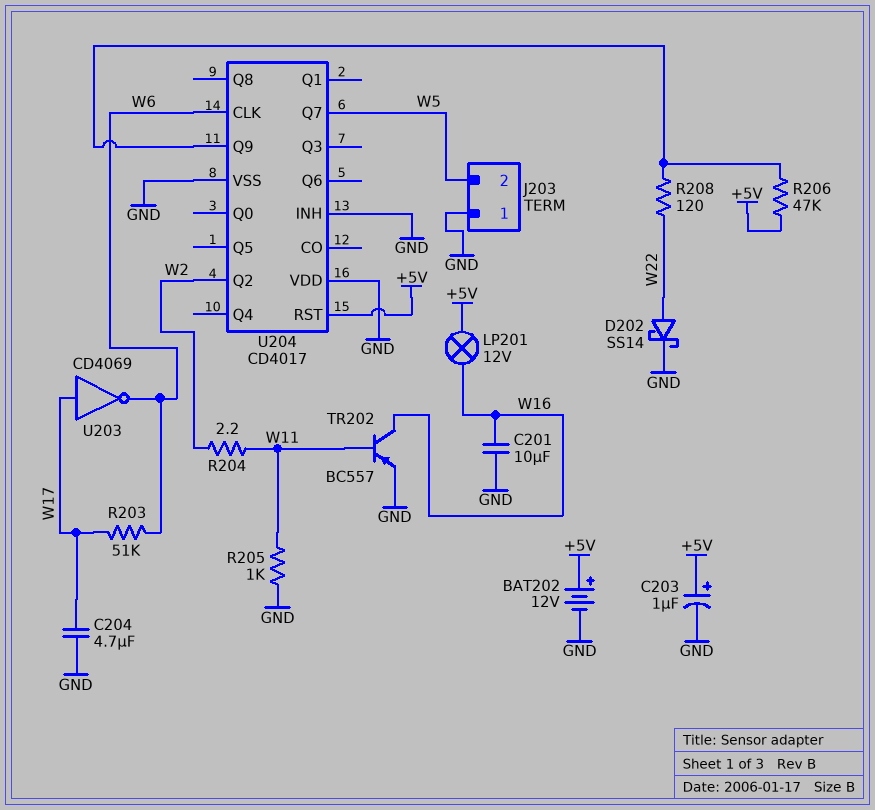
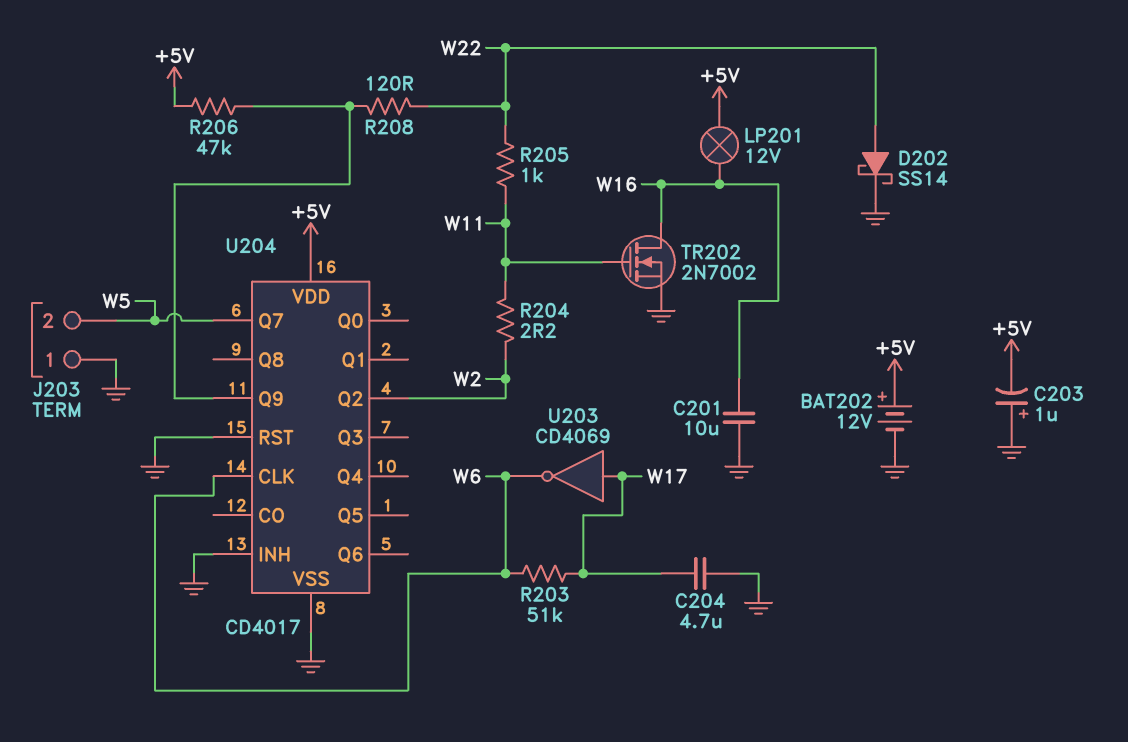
C203: 1uF (plus +5V, minus GND) -> 1uF (plus GND, minus +5V)
R205: 1k (GND, W11) -> 1k (W11, W22)
TR202: PNP BC557 (B W11, C W16, E GND) -> NMOS 2N7002 (G W11, D W16, S GND)
U204 pin RST: +5V -> GND
U204 pin VDD: GND -> +5V

